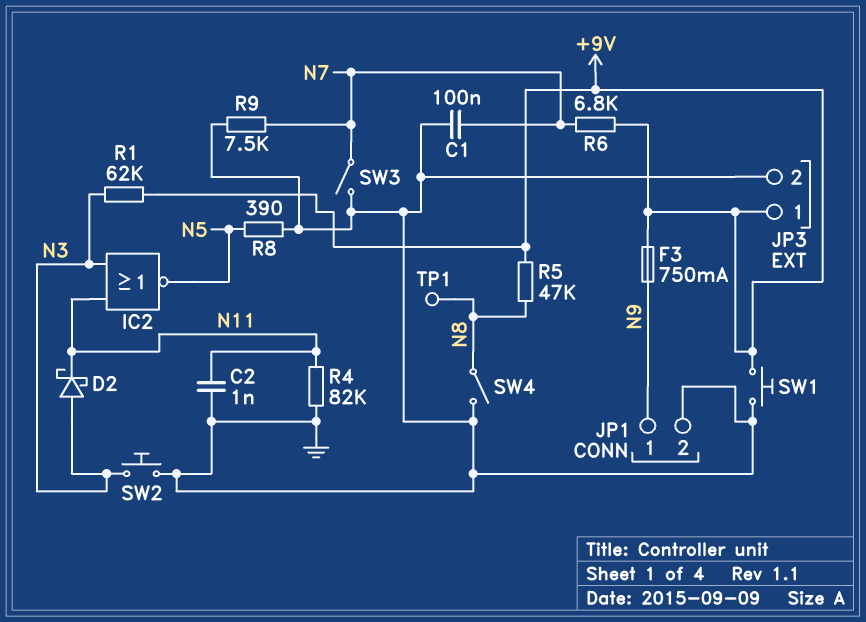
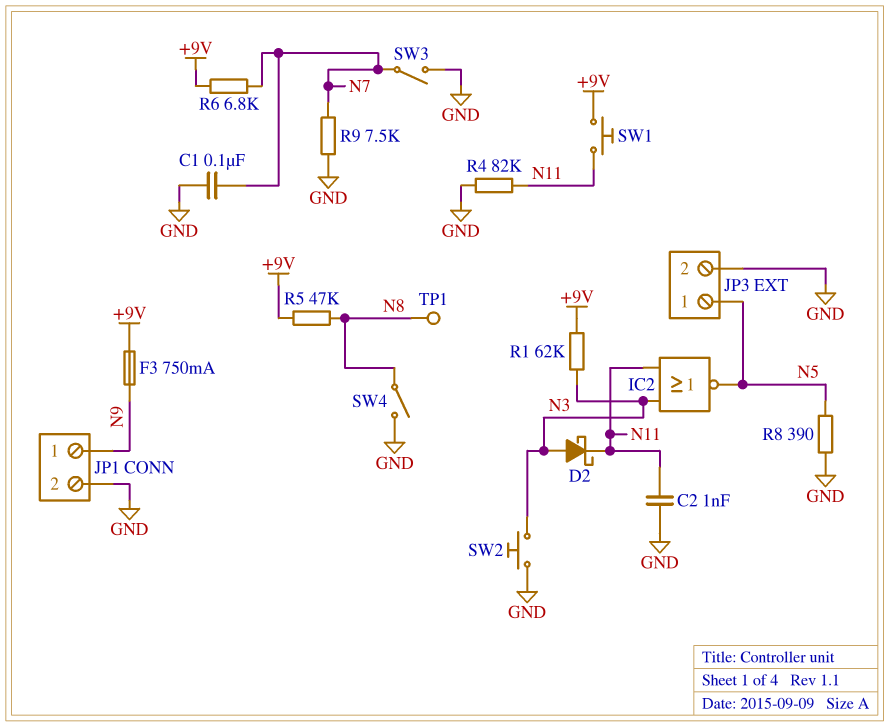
JP3 pin 1: +9V -> N5
SW1: button (+9V, GND) -> button (+9V, N11)

